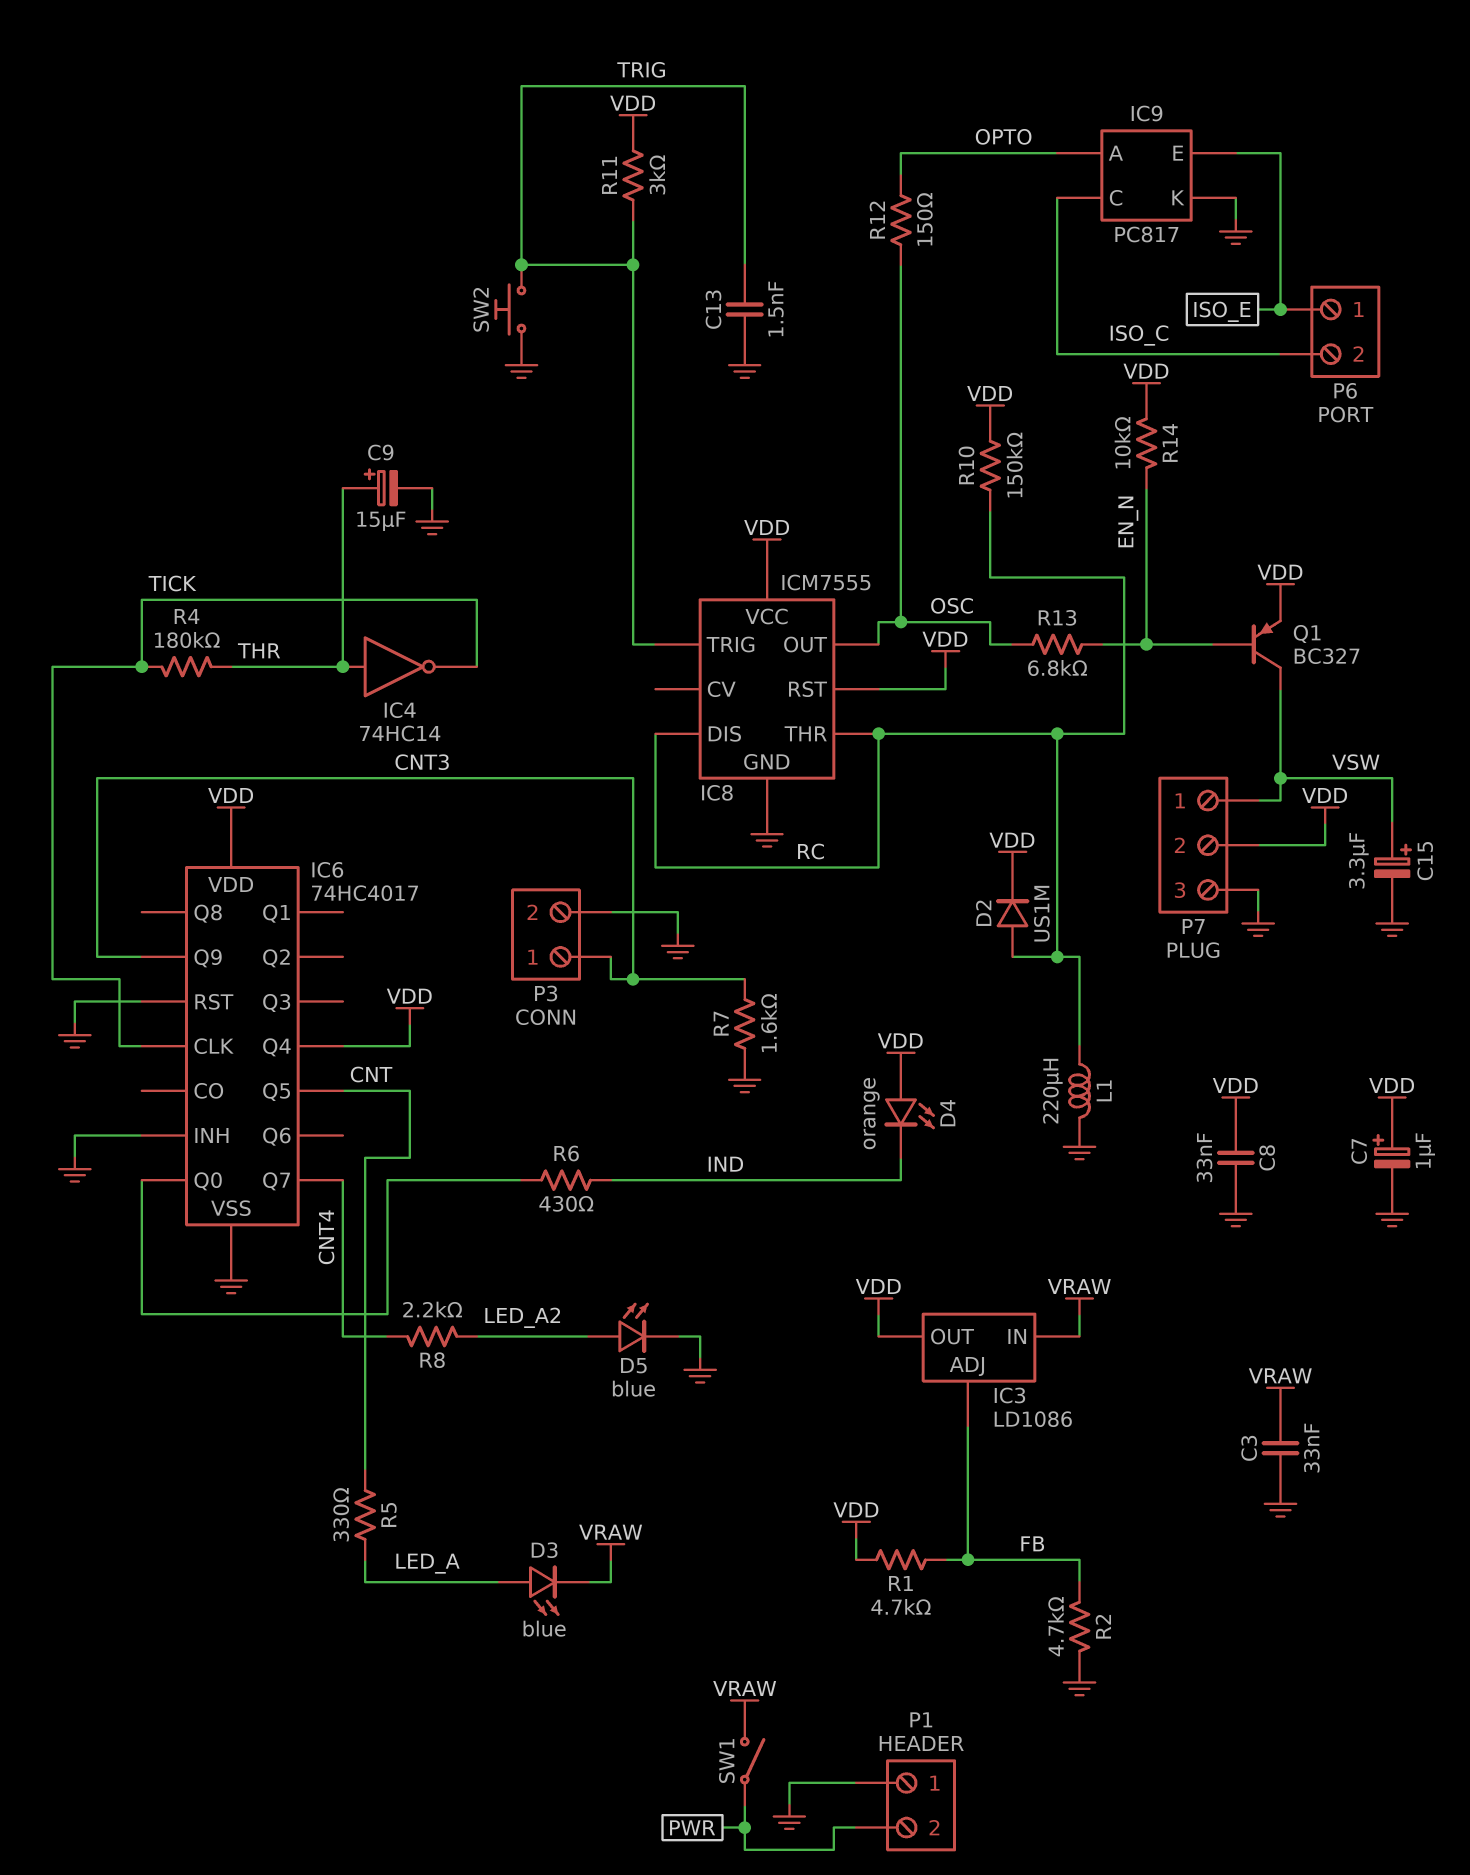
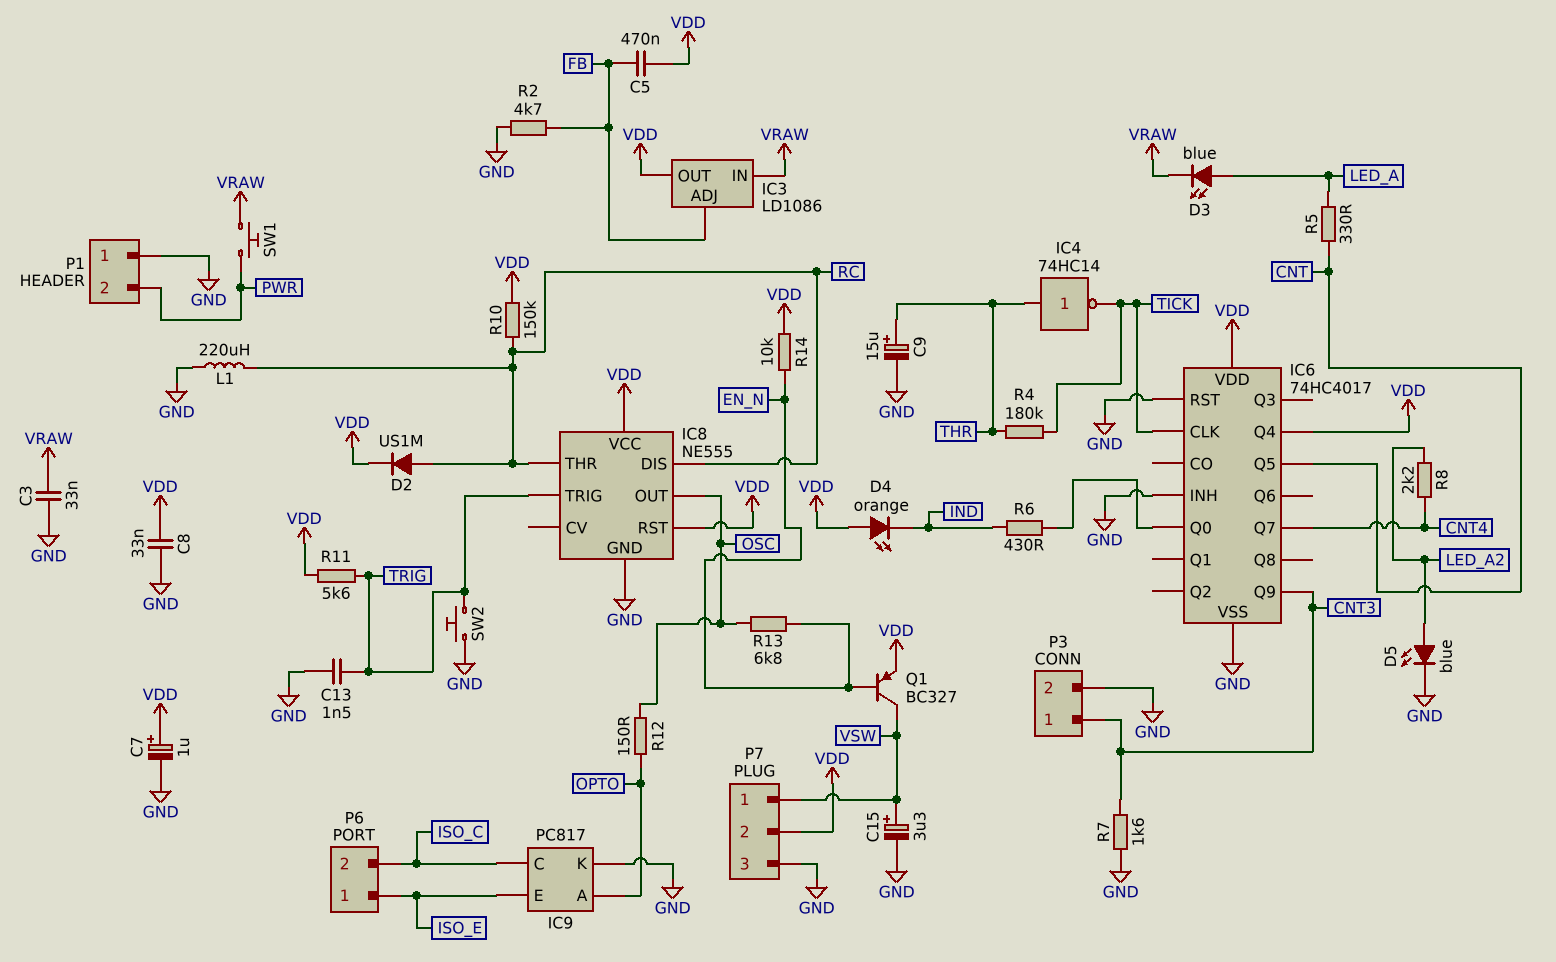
C5: none -> 470nF (FB, VDD)
IC8: ICM7555 -> NE555
R1: 4.7k (FB, VDD) -> none
R11: 3k (TRIG, VDD) -> 5.6k (TRIG, VDD)
SW1: switch (PWR, VRAW) -> button (PWR, VRAW)

